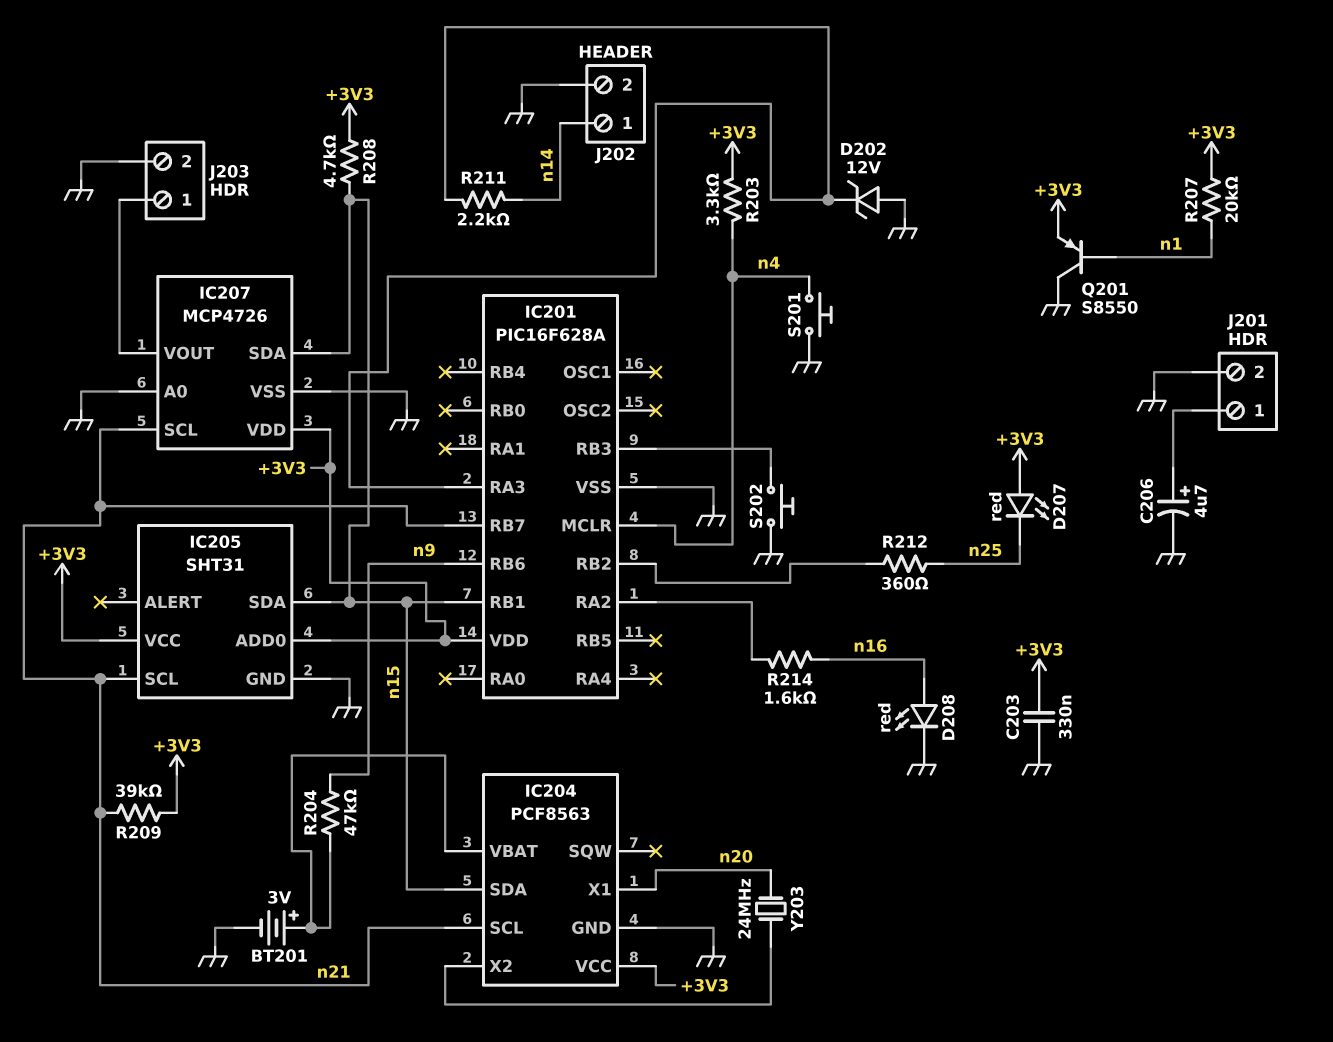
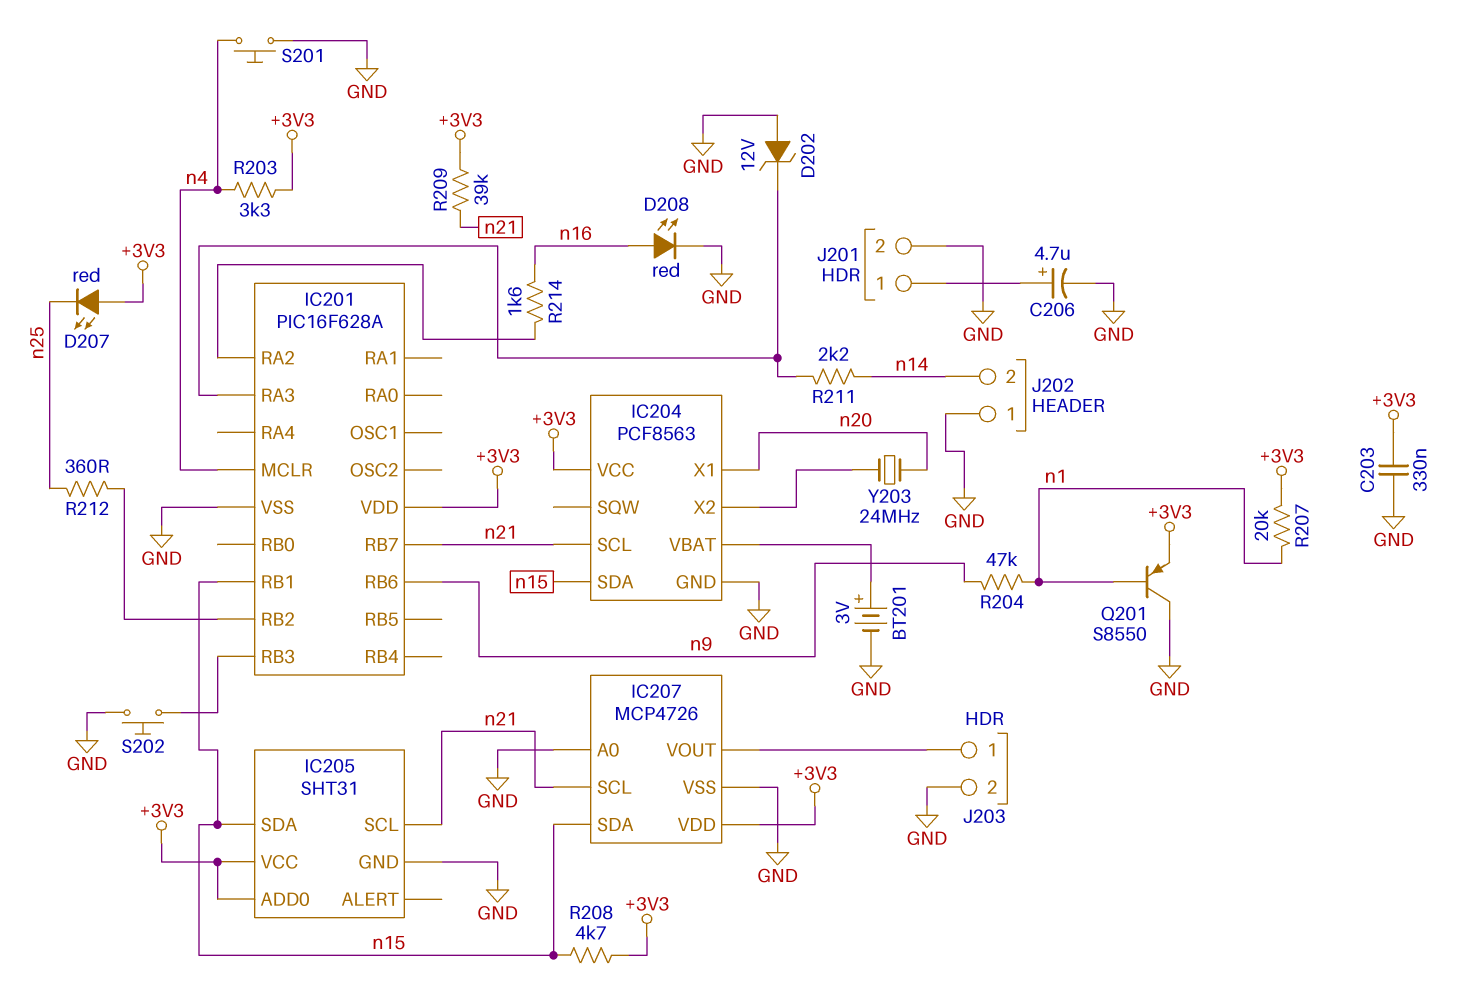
J202 pin 1: n14 -> GND
J202 pin 2: GND -> n14
R204: 47k (IC204/VBAT, n9) -> 47k (n1, n9)

